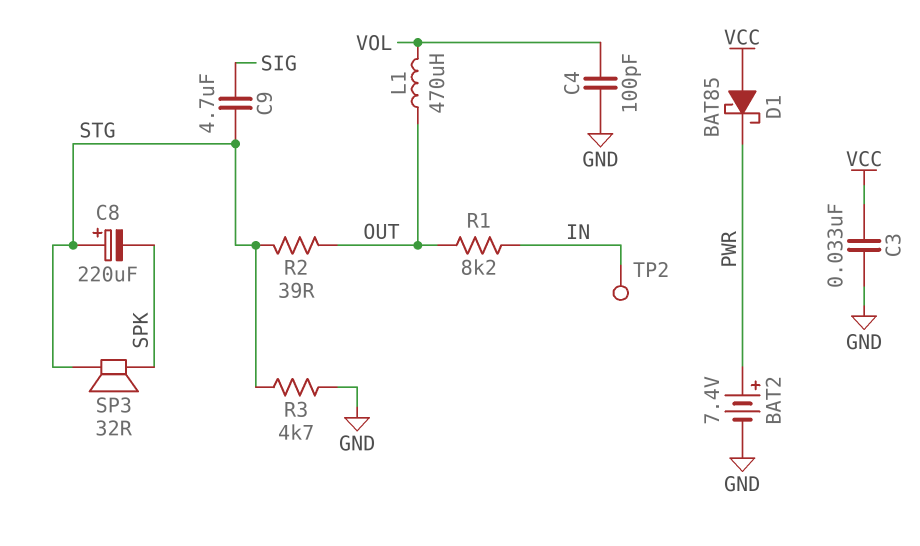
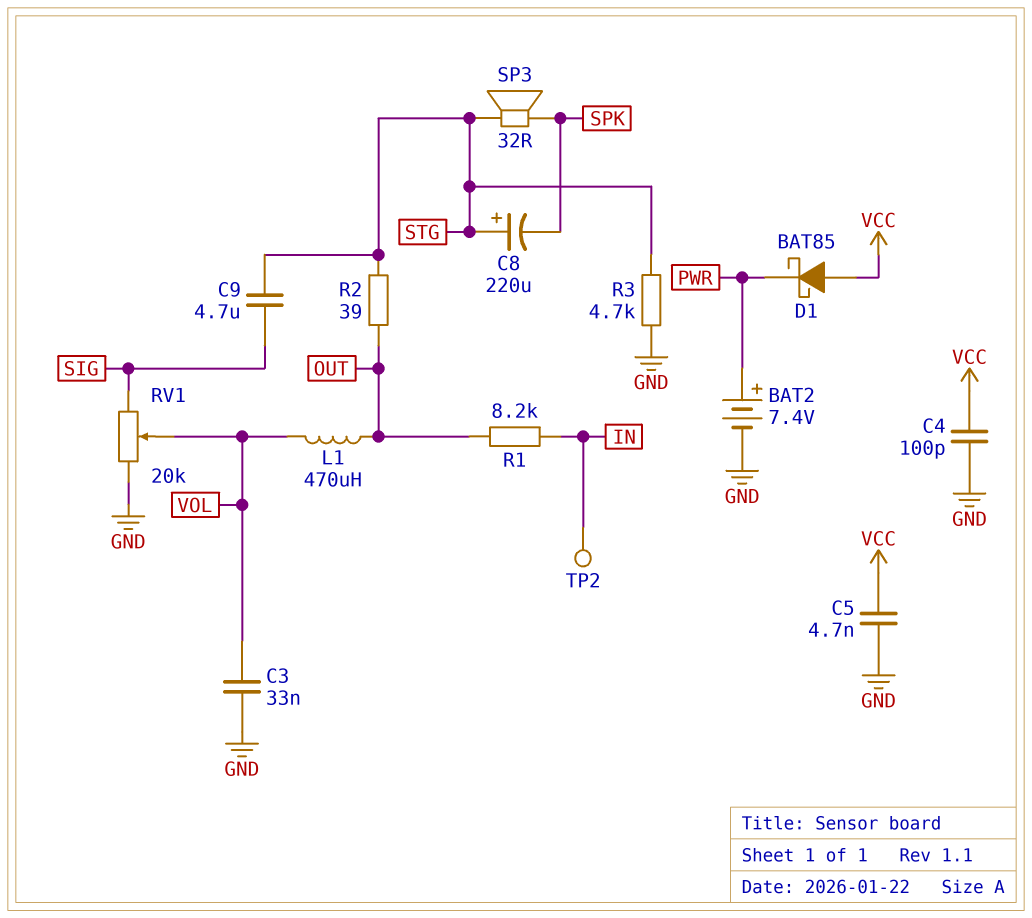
C3: 33nF (GND, VCC) -> 33nF (GND, VOL)
C4: 100pF (GND, VOL) -> 100pF (GND, VCC)
C5: none -> 4.7nF (GND, VCC)
RV1: none -> 20k (GND, SIG, wiper VOL)

